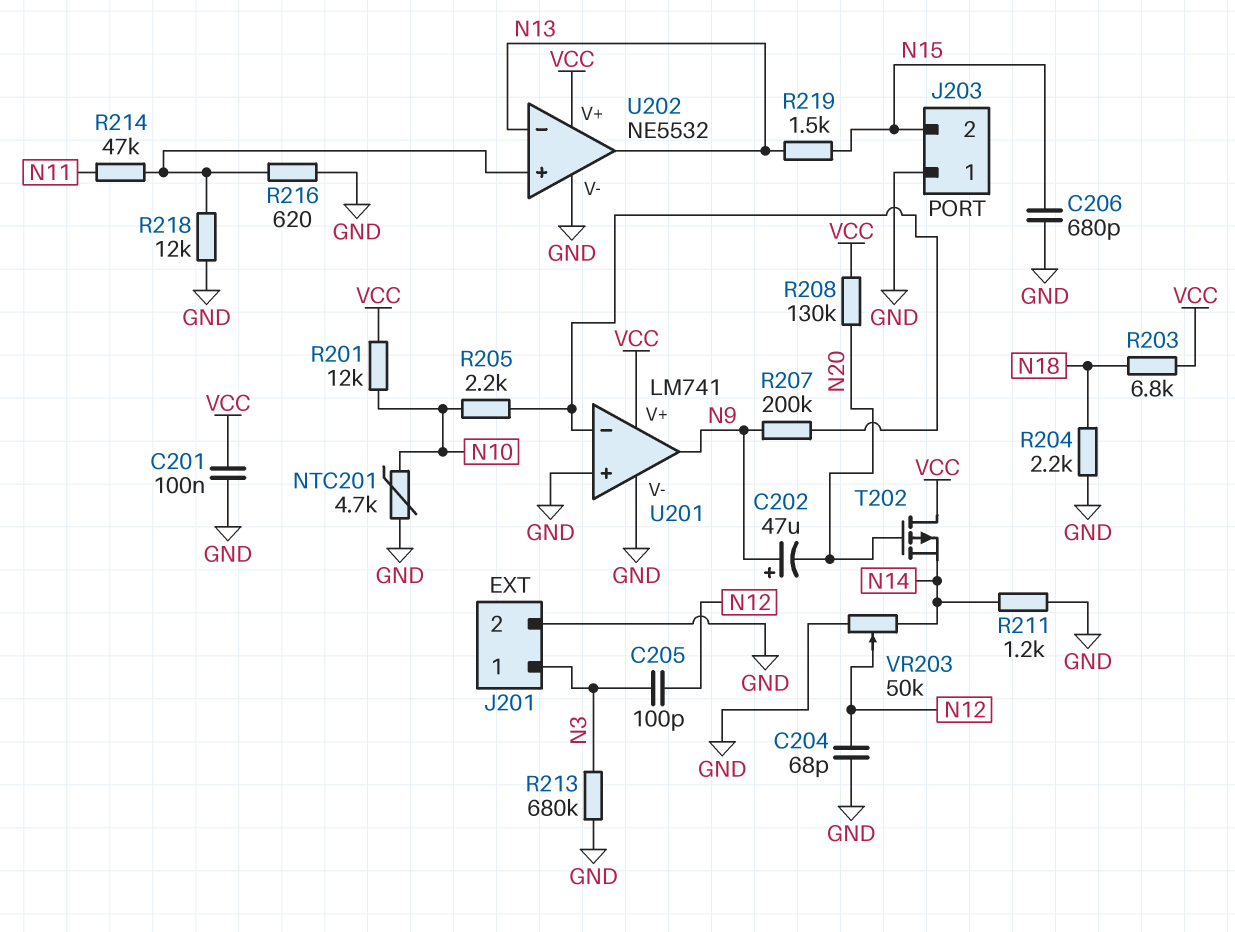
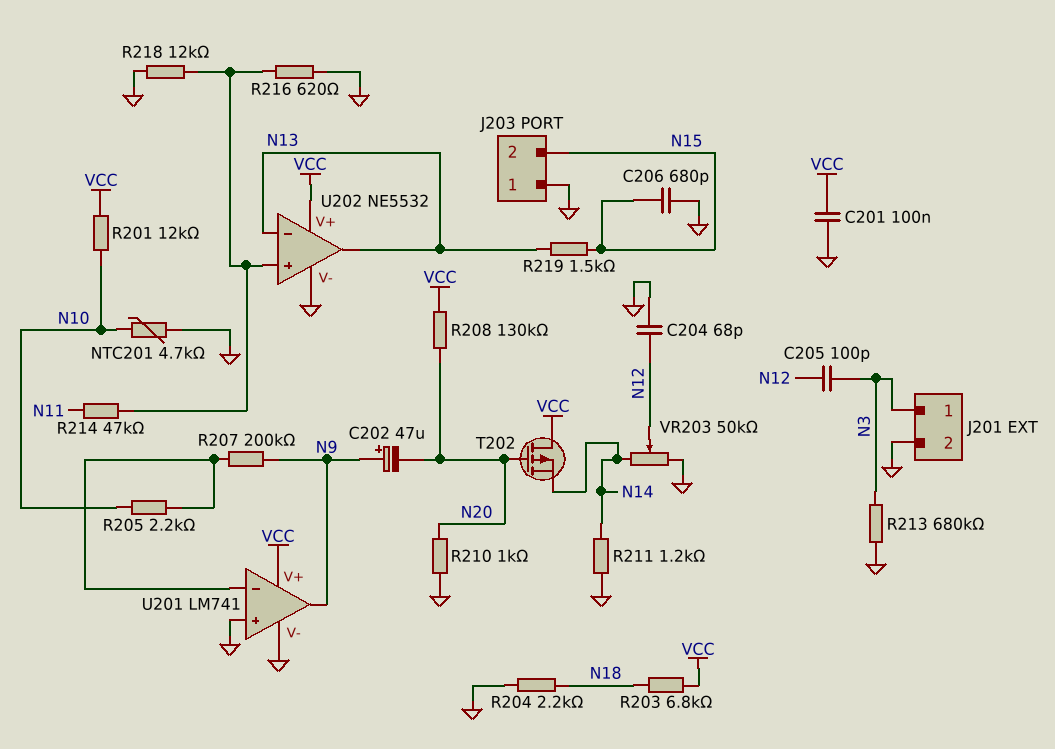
R210: none -> 1k (GND, N20)

